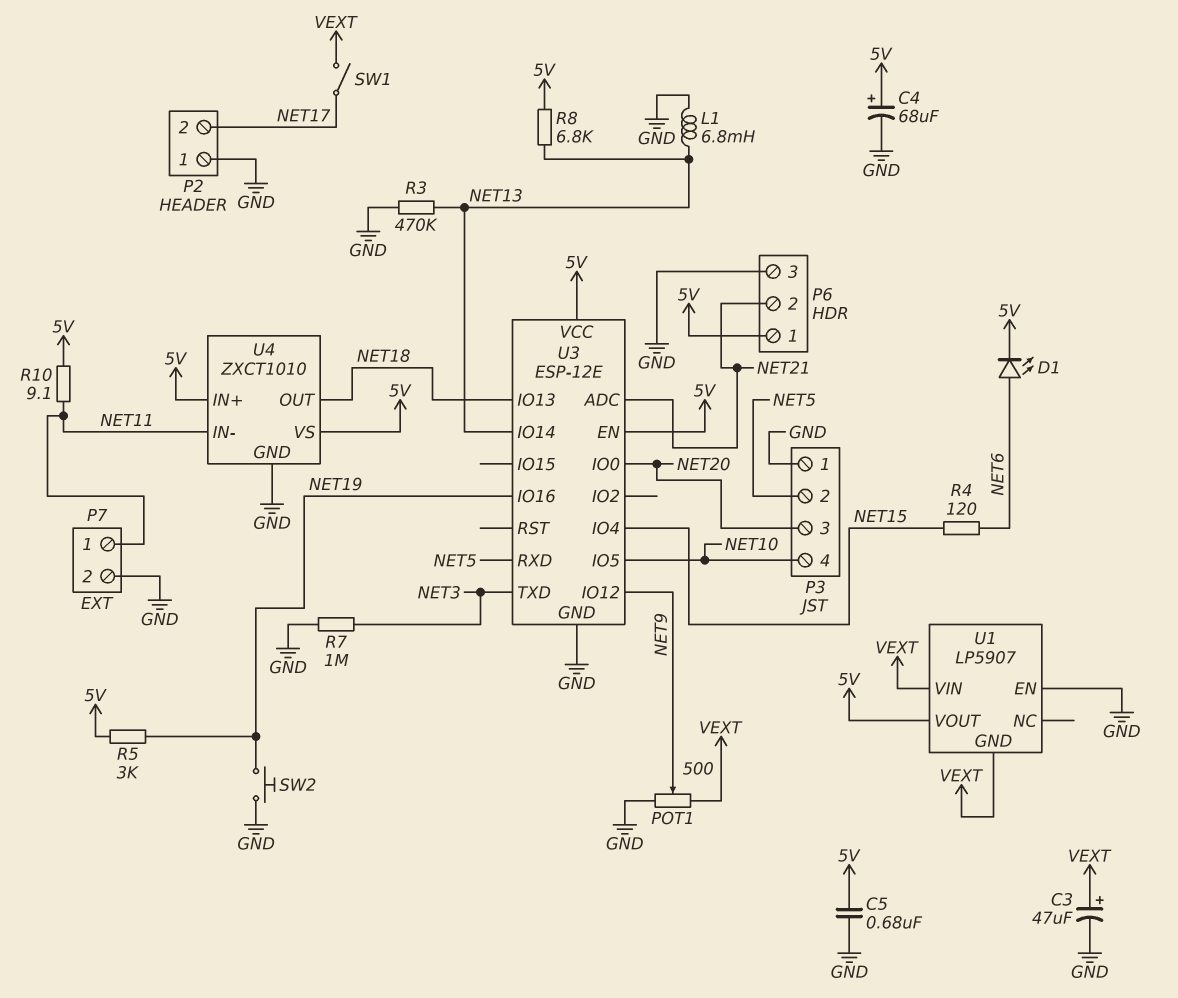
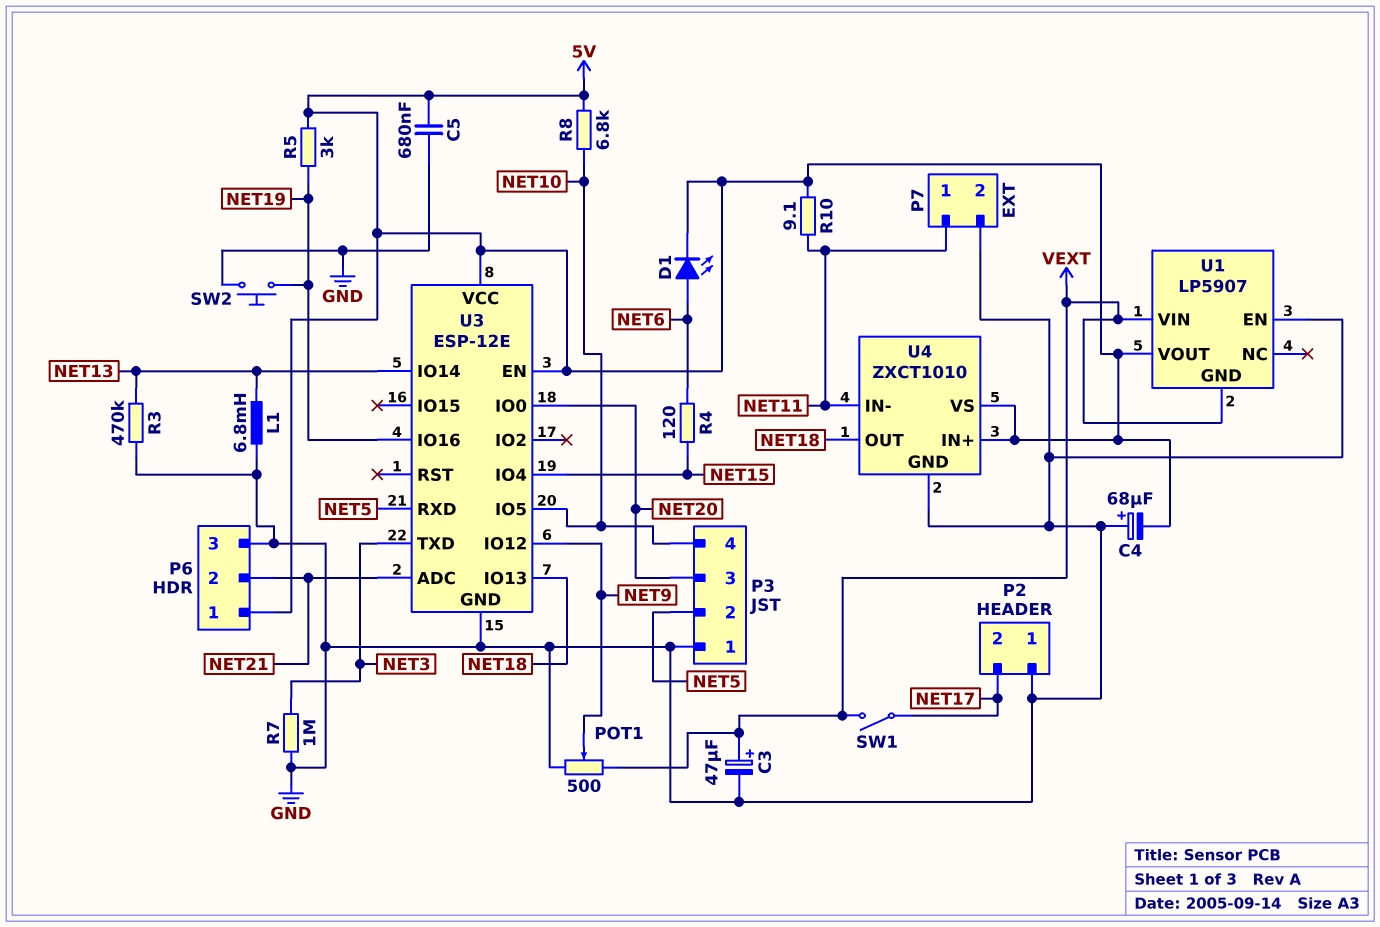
C4: 68uF (plus 5V, minus GND) -> 68uF (plus GND, minus 5V)
R8: 6.8k (5V, NET13) -> 6.8k (5V, NET10)

